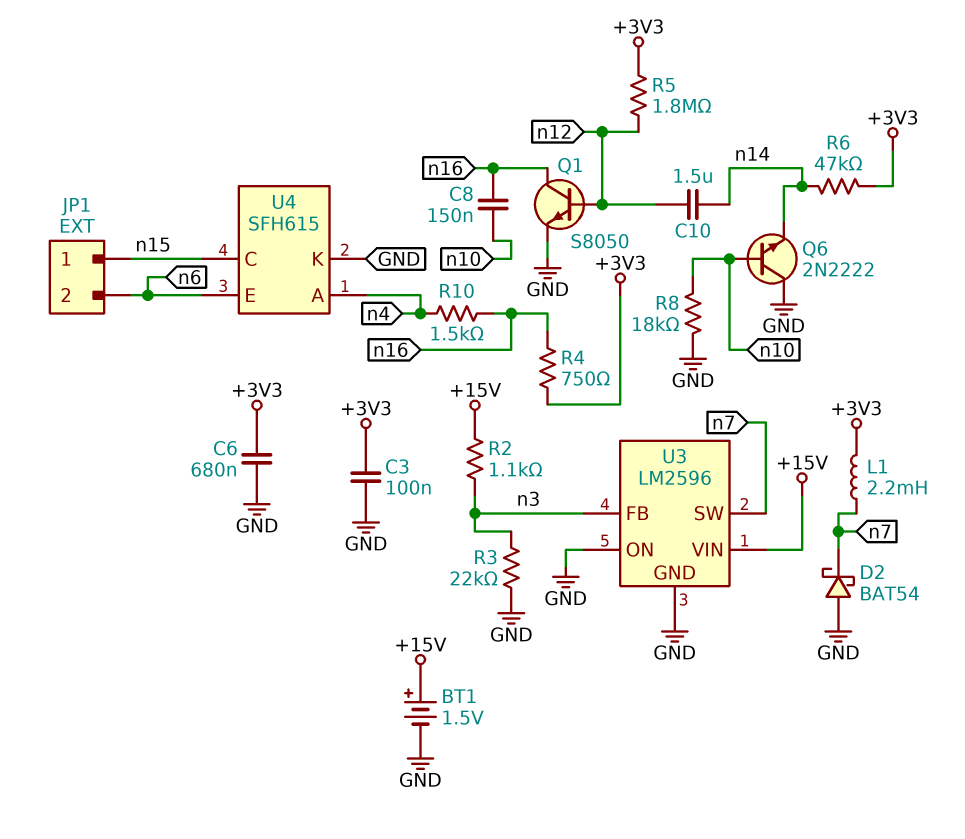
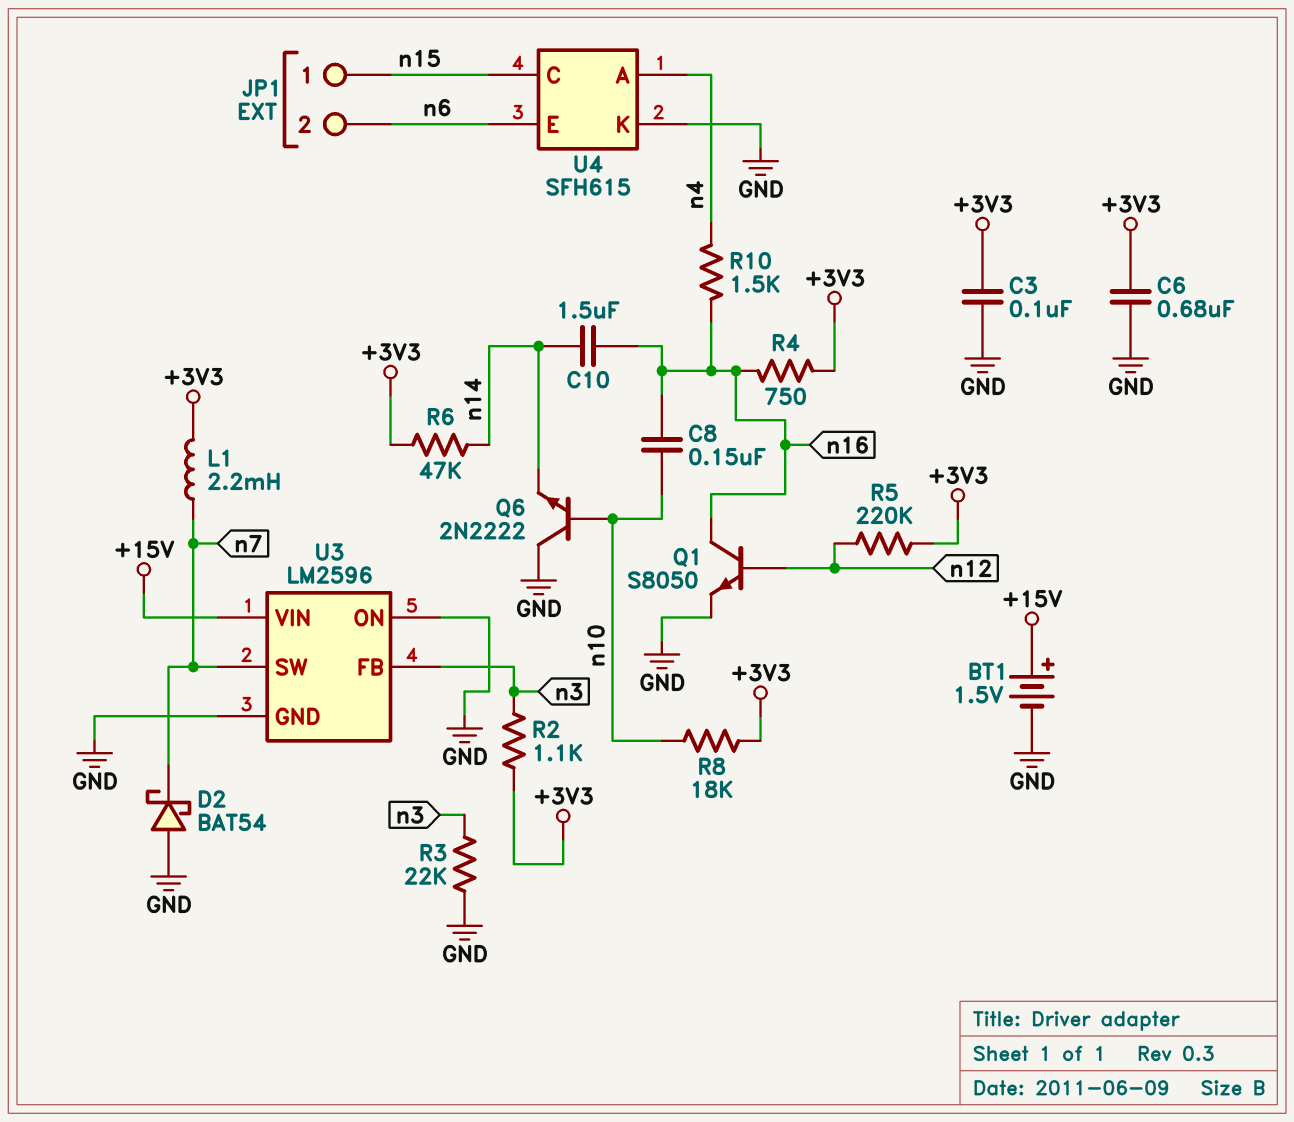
C10: 1.5uF (n12, n14) -> 1.5uF (n14, n16)
R2: 1.1k (+15V, n3) -> 1.1k (+3V3, n3)
R5: 1.8M (+3V3, n12) -> 220k (+3V3, n12)
R8: 18k (GND, n10) -> 18k (+3V3, n10)

